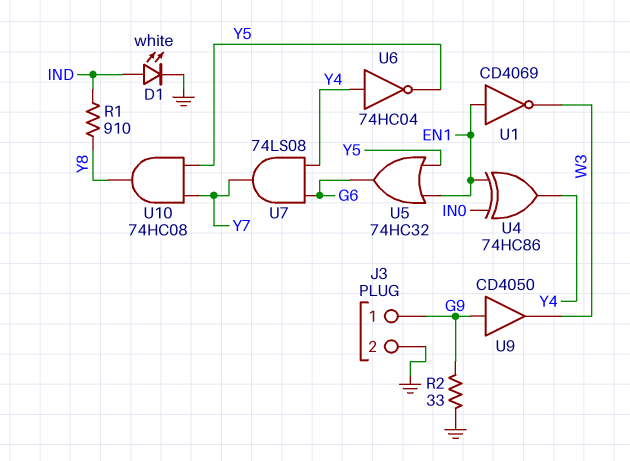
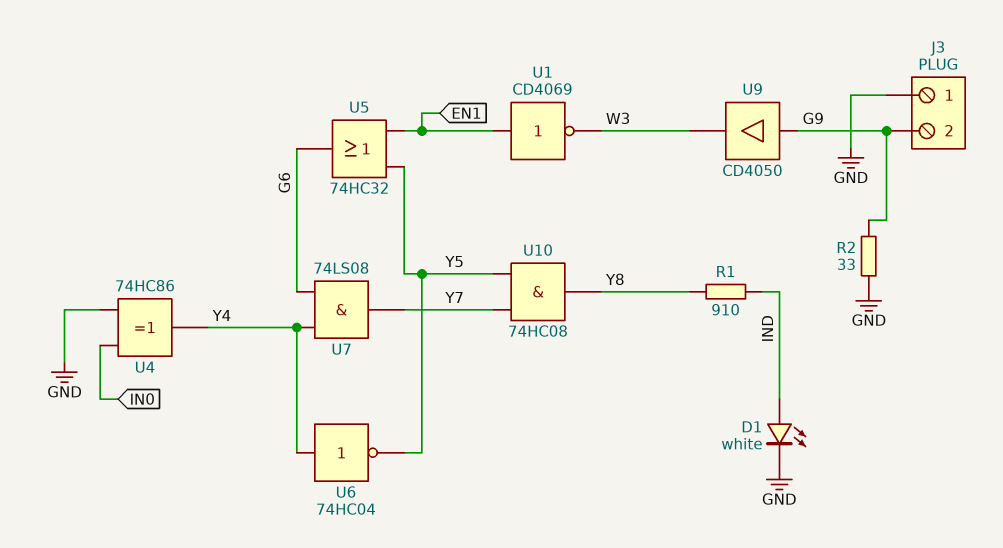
J3 pin 1: G9 -> GND
J3 pin 2: GND -> G9
U4: XOR 74HC86 (in EN1, in IN0, out Y4) -> XOR 74HC86 (in GND, in IN0, out Y4)

